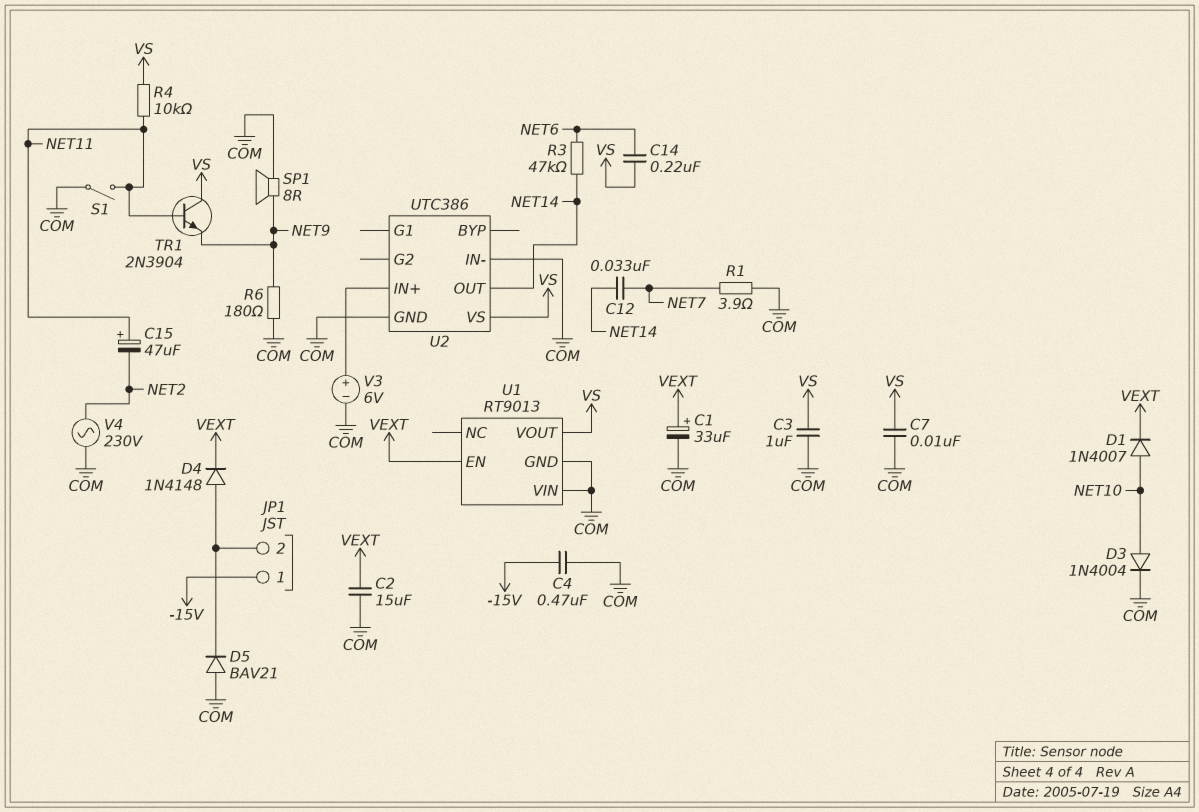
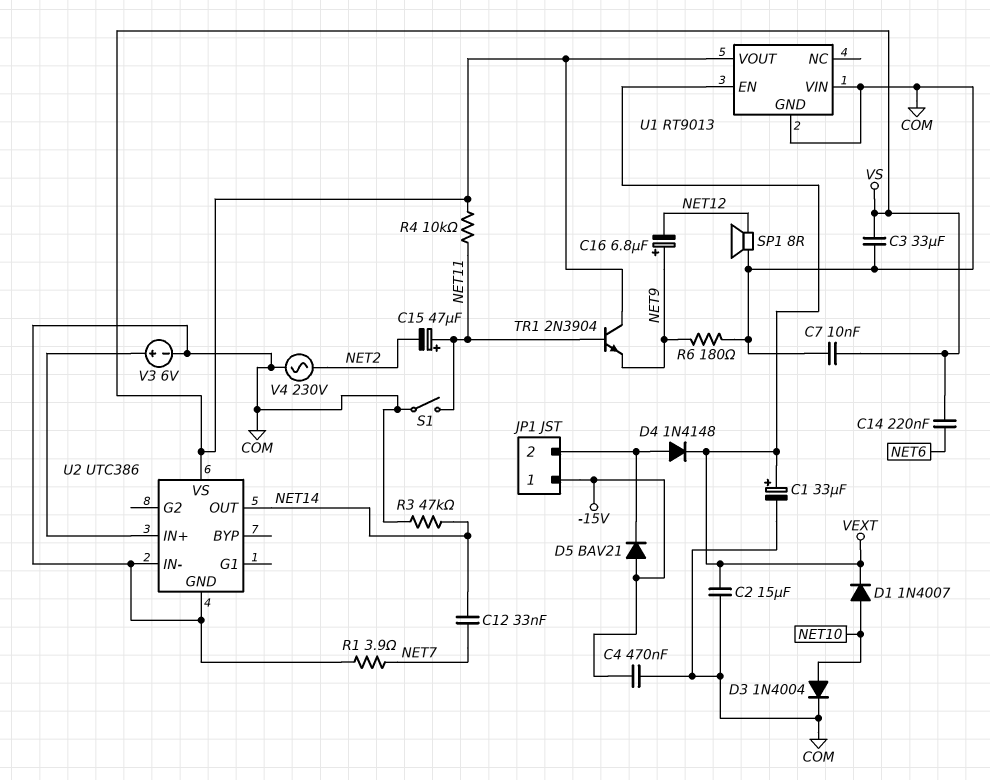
C3: 1uF (COM, VS) -> 33uF (COM, VS)
C16: none -> 6.8uF (plus NET9, minus NET12)
D5: diode BAV21 (A COM, K JP1/2) -> diode BAV21 (A -15V, K JP1/2)
R3: 47k (NET6, NET14) -> 47k (COM, NET14)
SP1: speaker 8R (COM, NET9) -> speaker 8R (COM, NET12)

